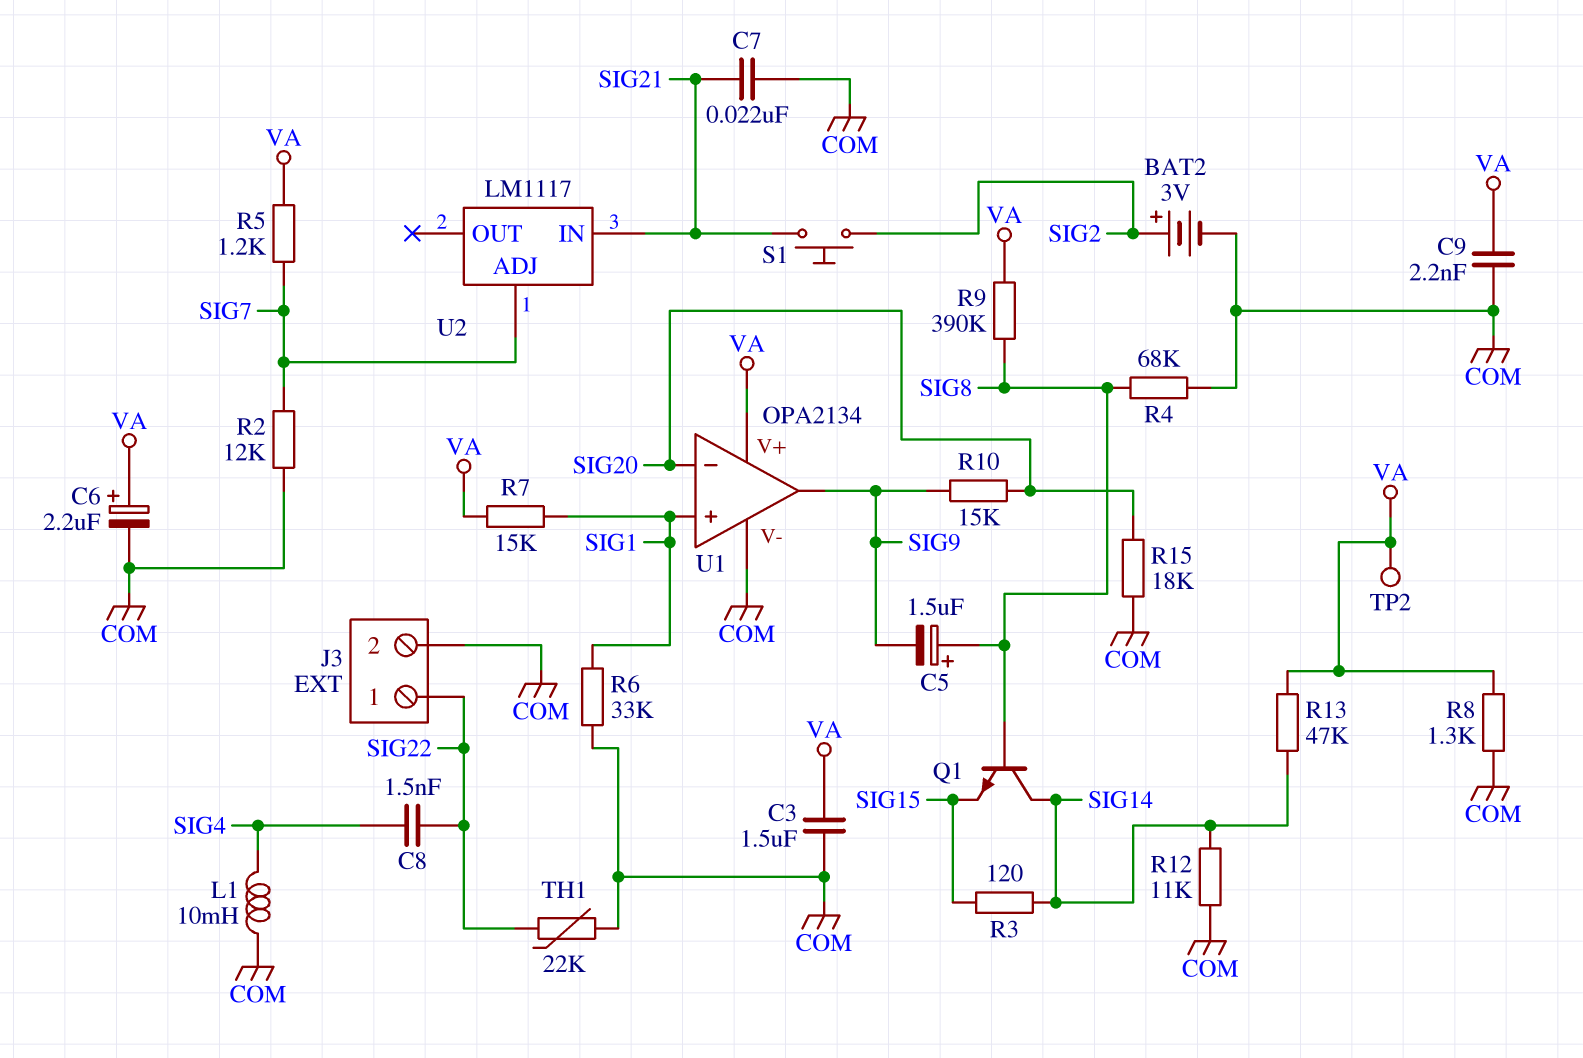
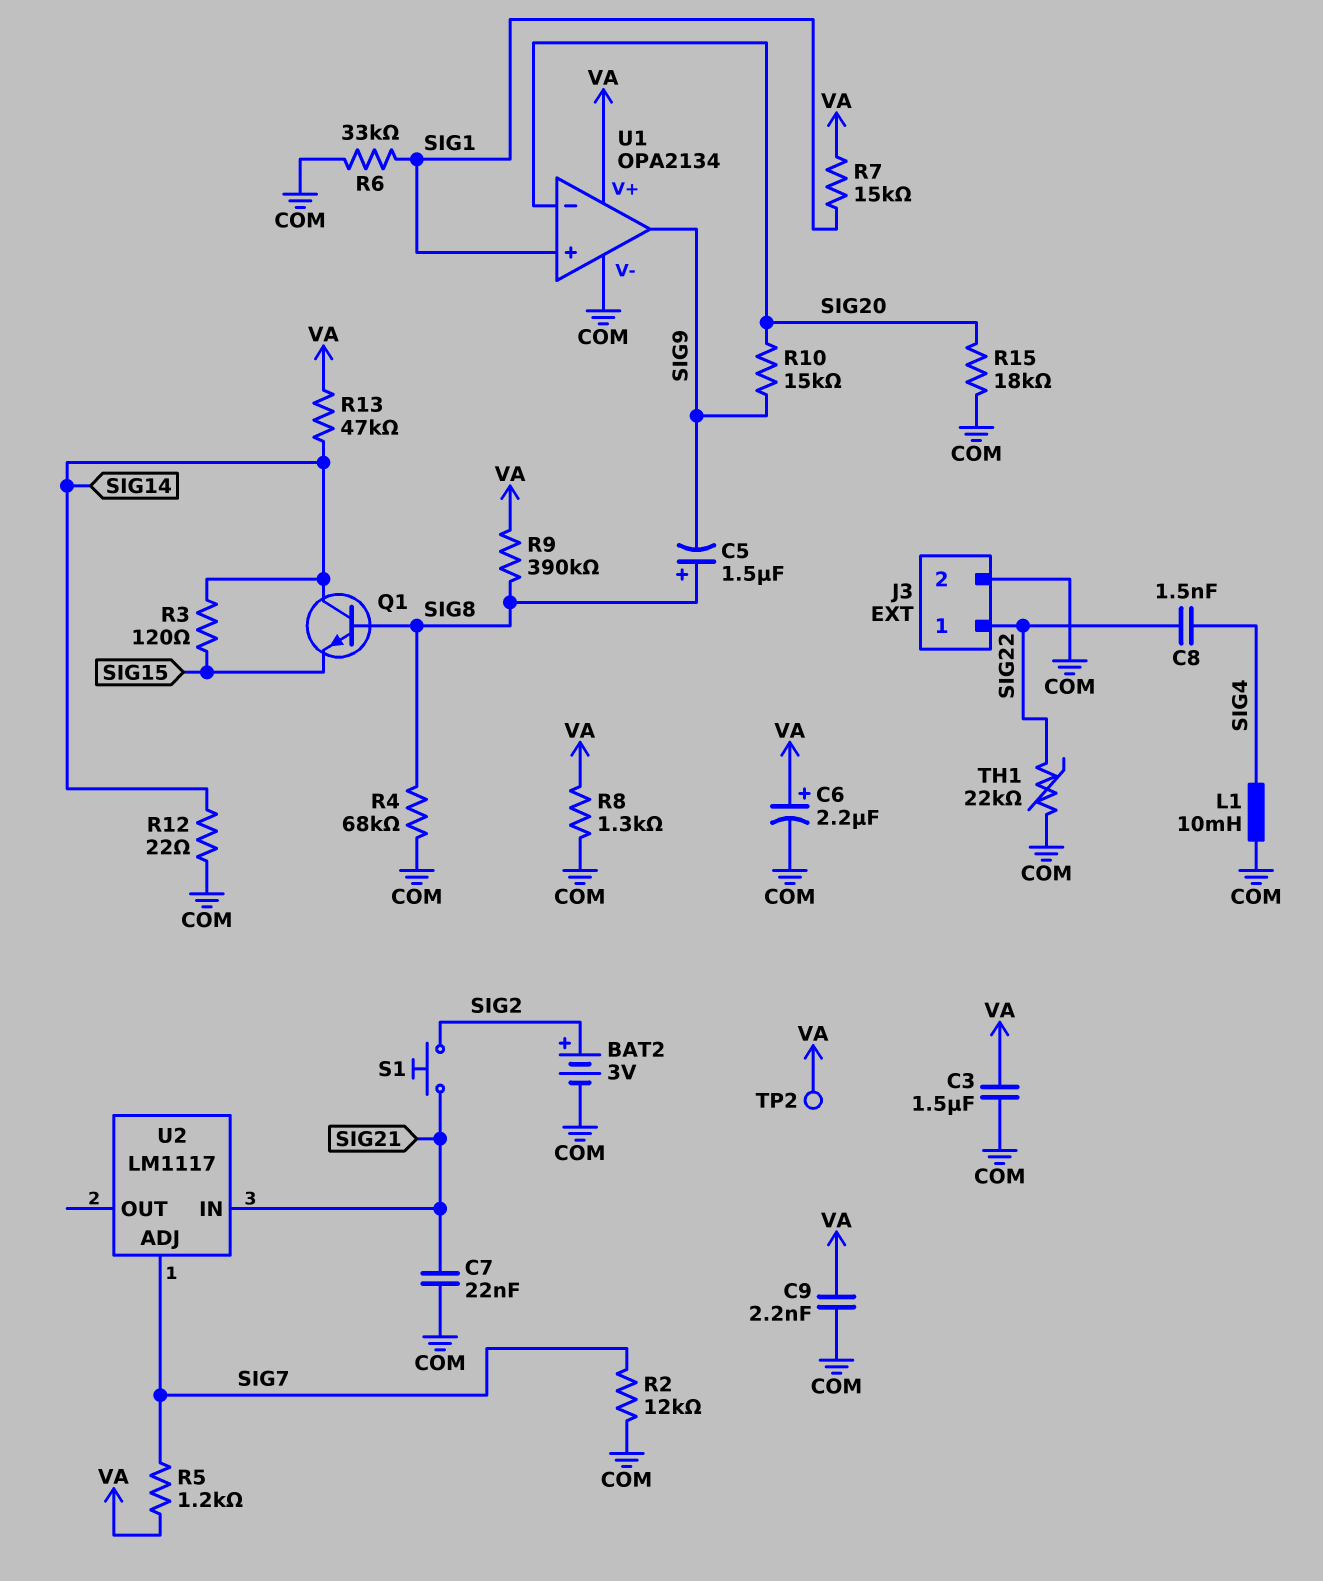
R12: 11k (COM, SIG14) -> 22 (COM, SIG14)

